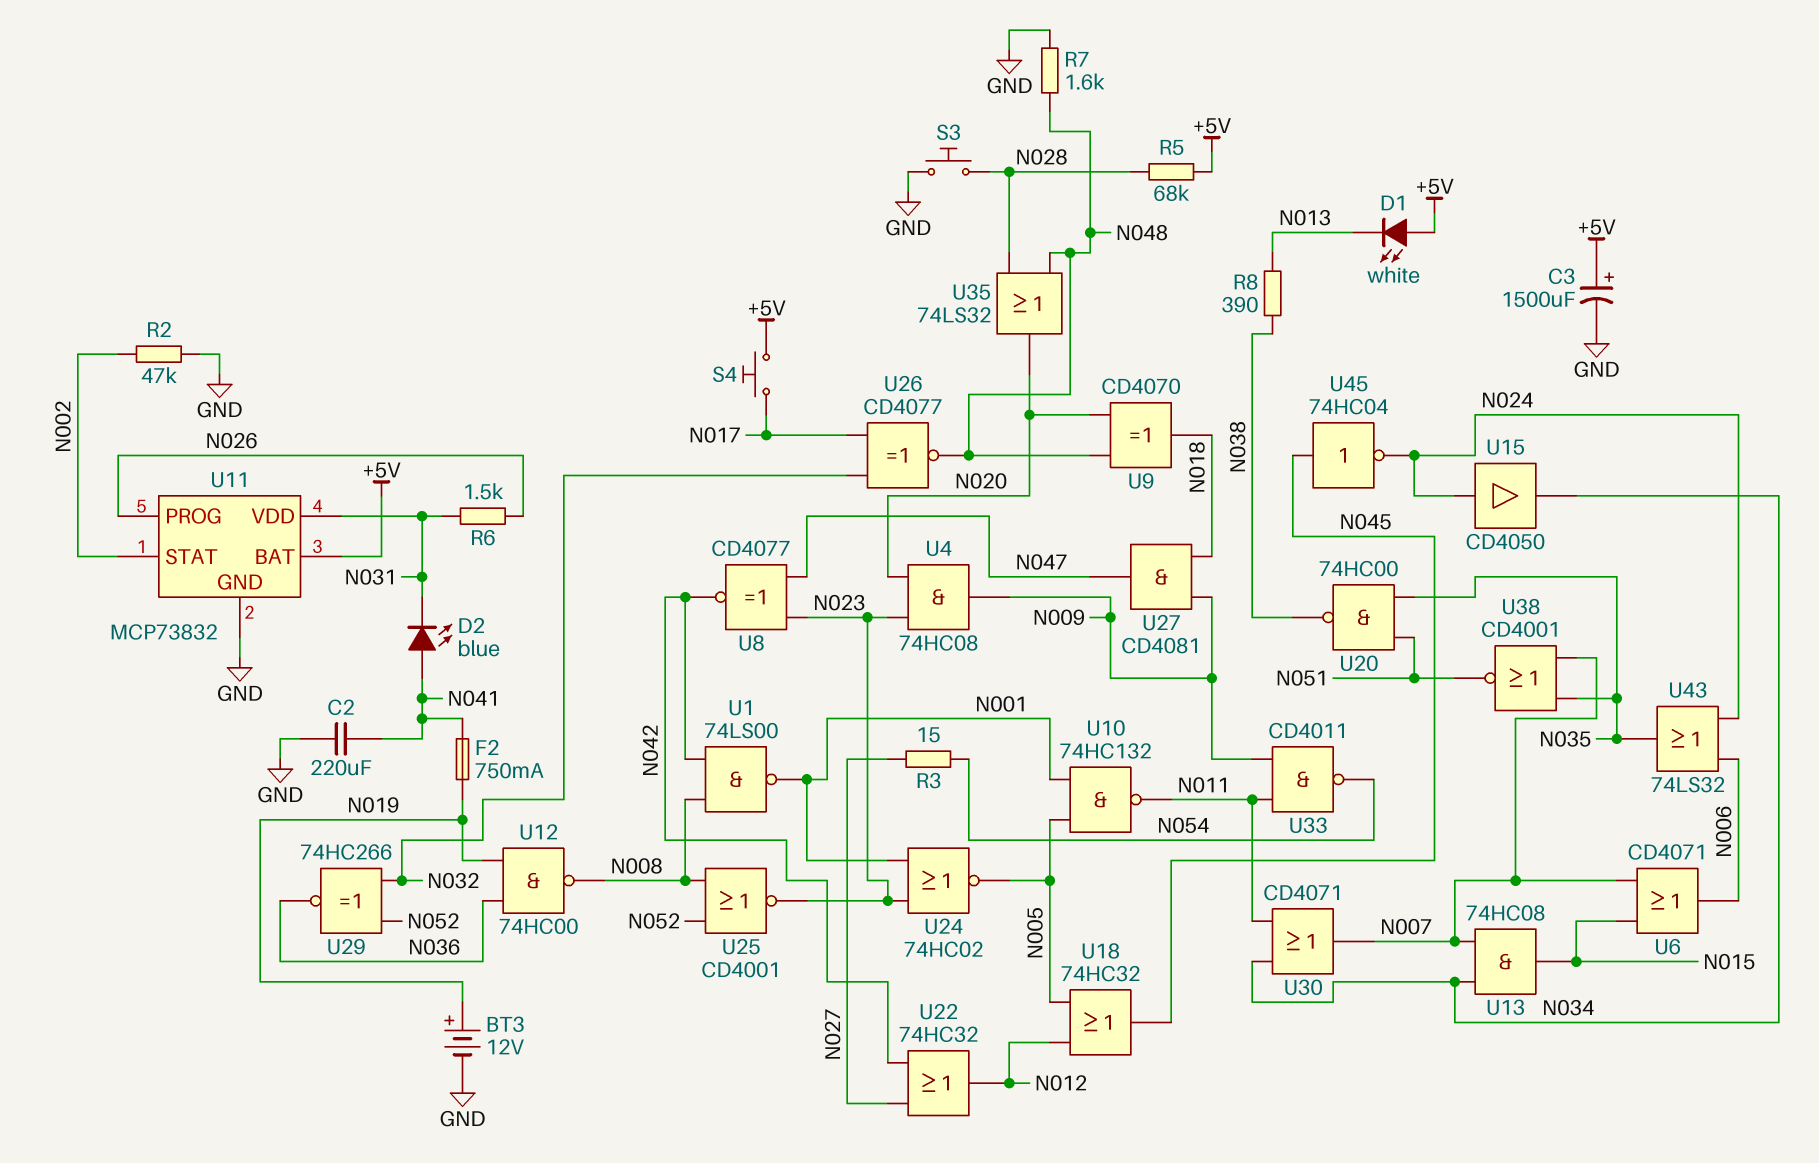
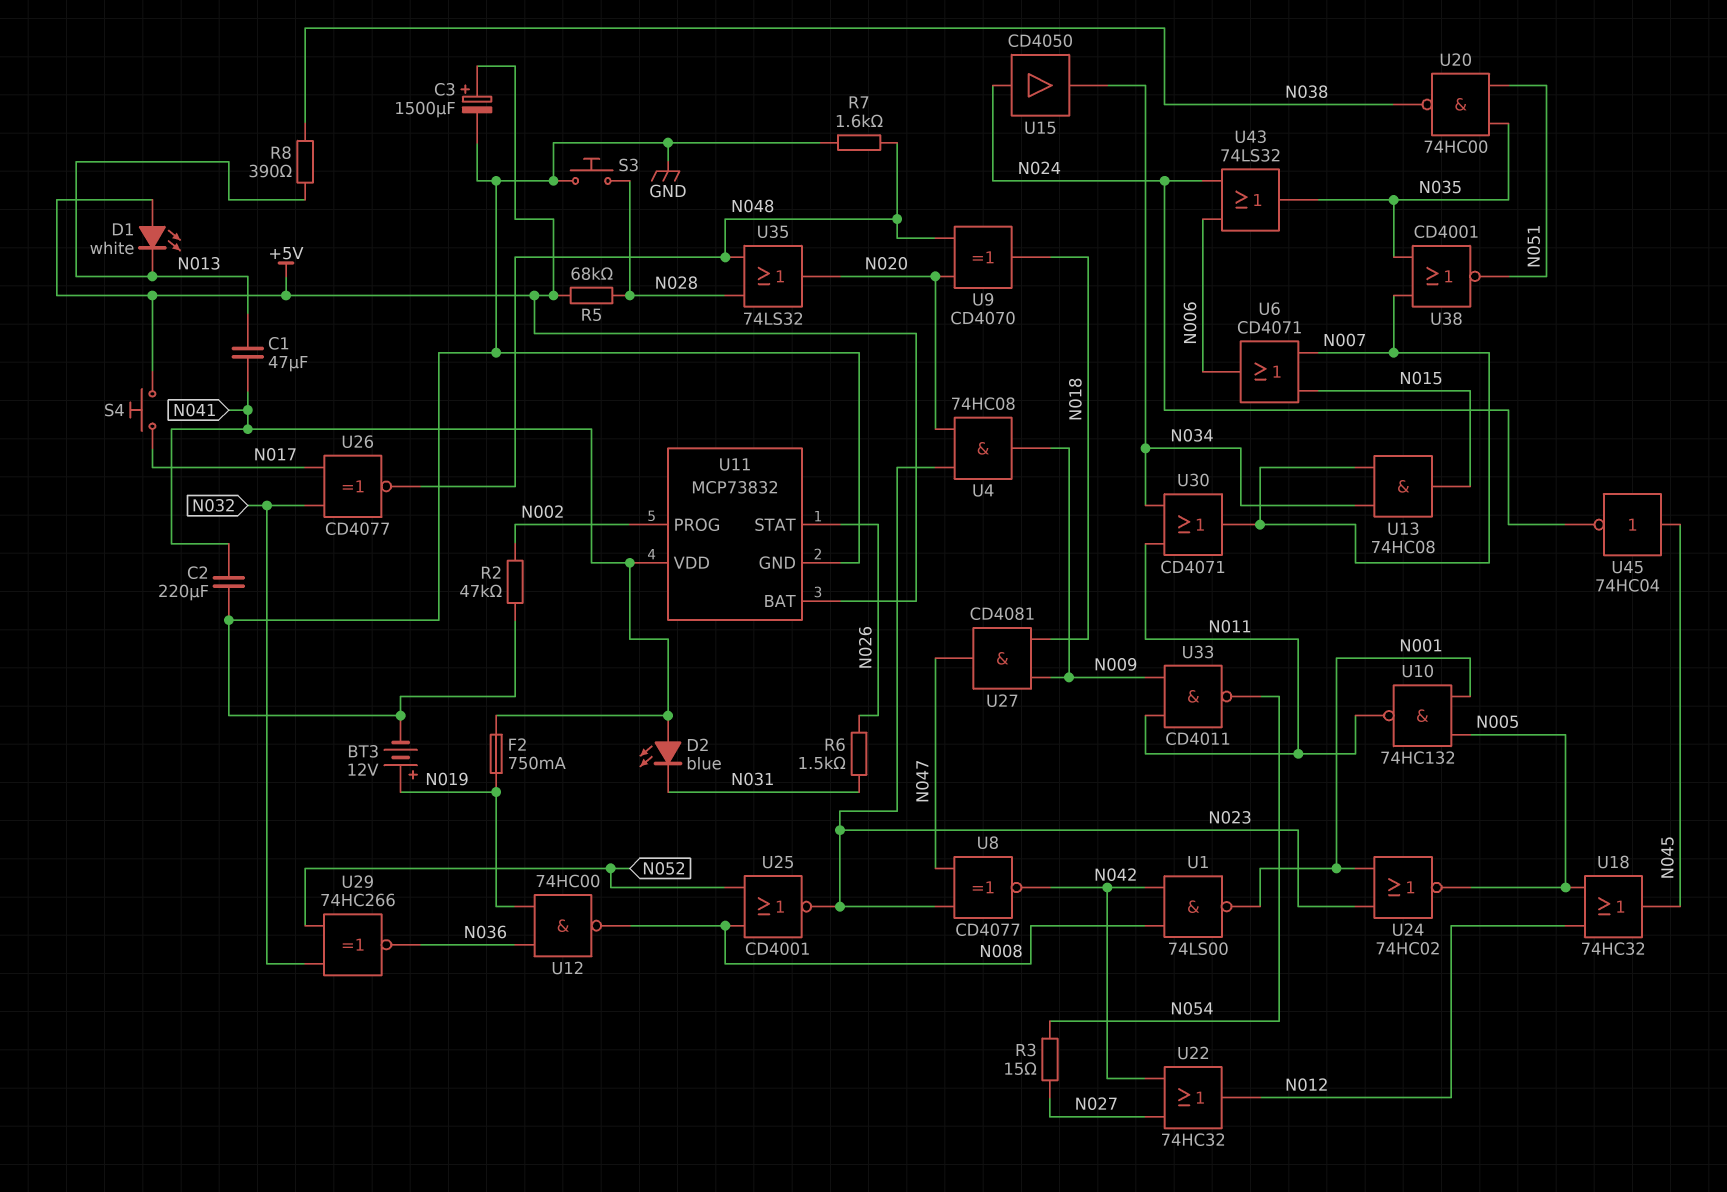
C1: none -> 47uF (N013, N041)
U11 pin PROG: N026 -> N002
U11 pin STAT: N002 -> N026
U11 pin VDD: N031 -> N041

